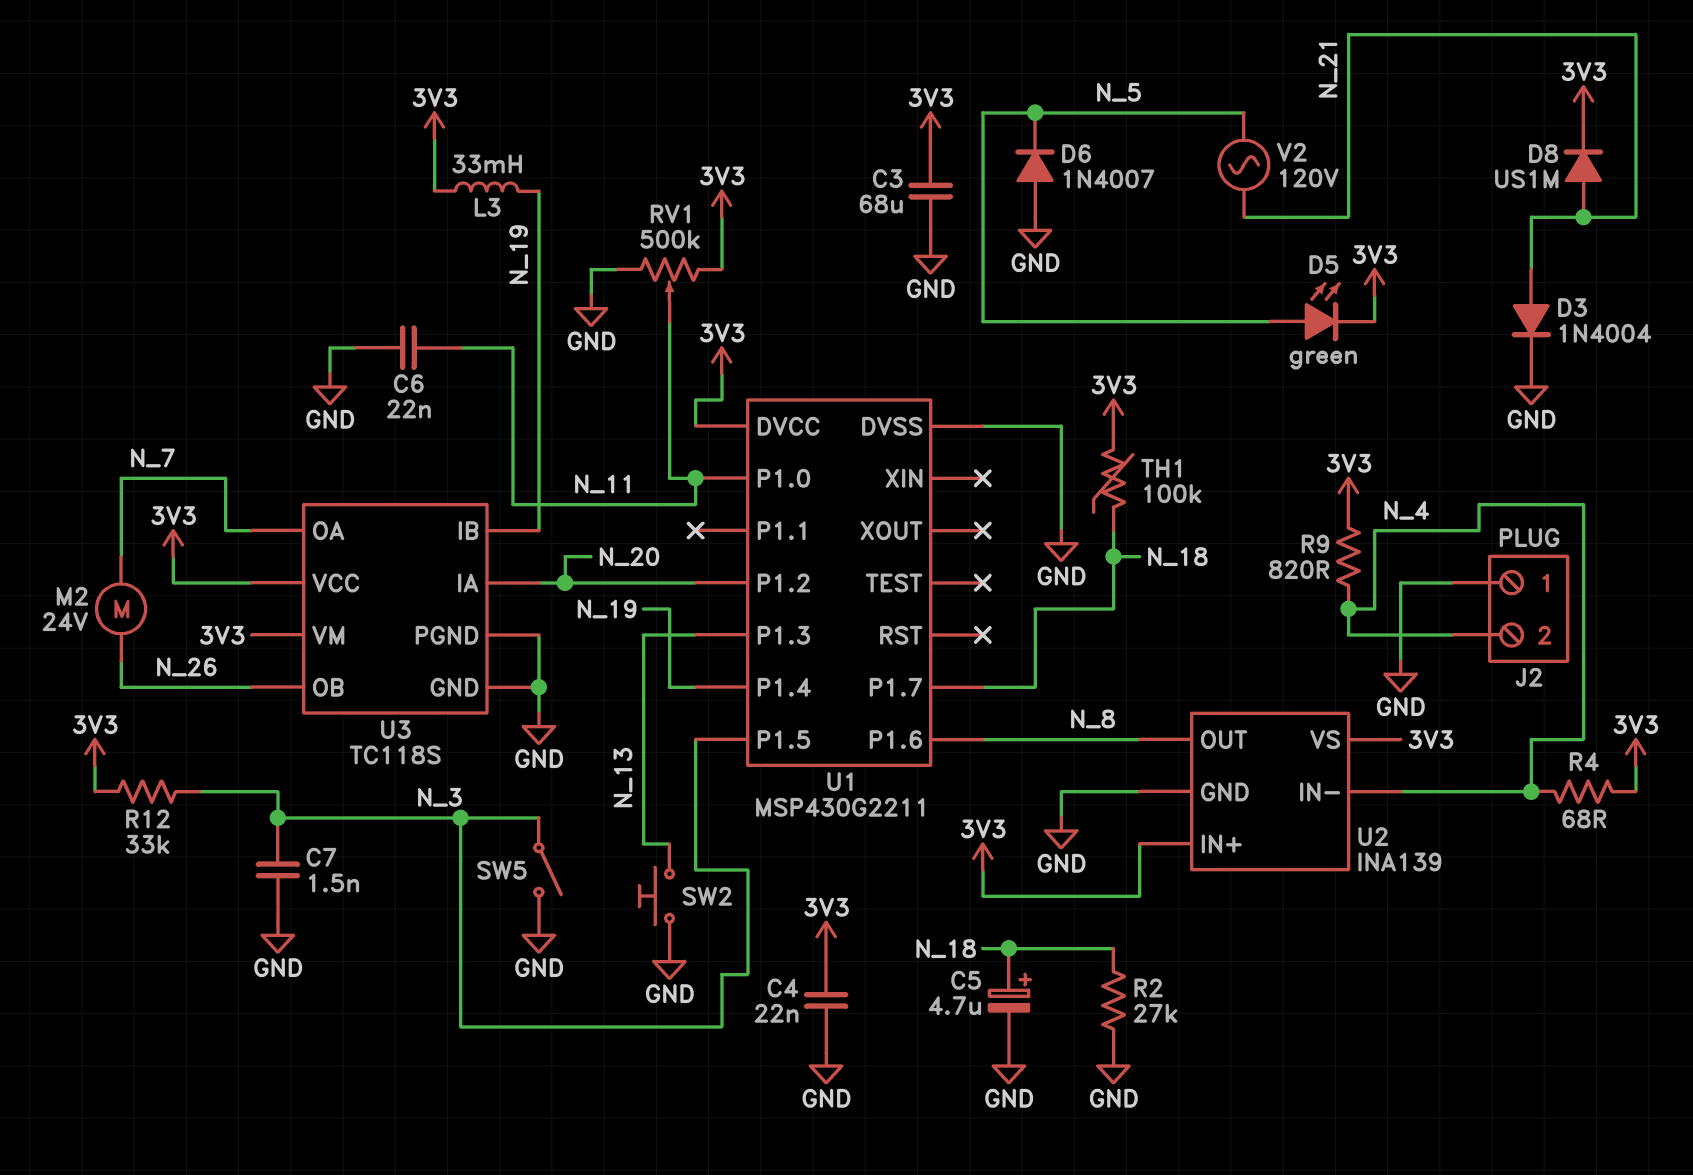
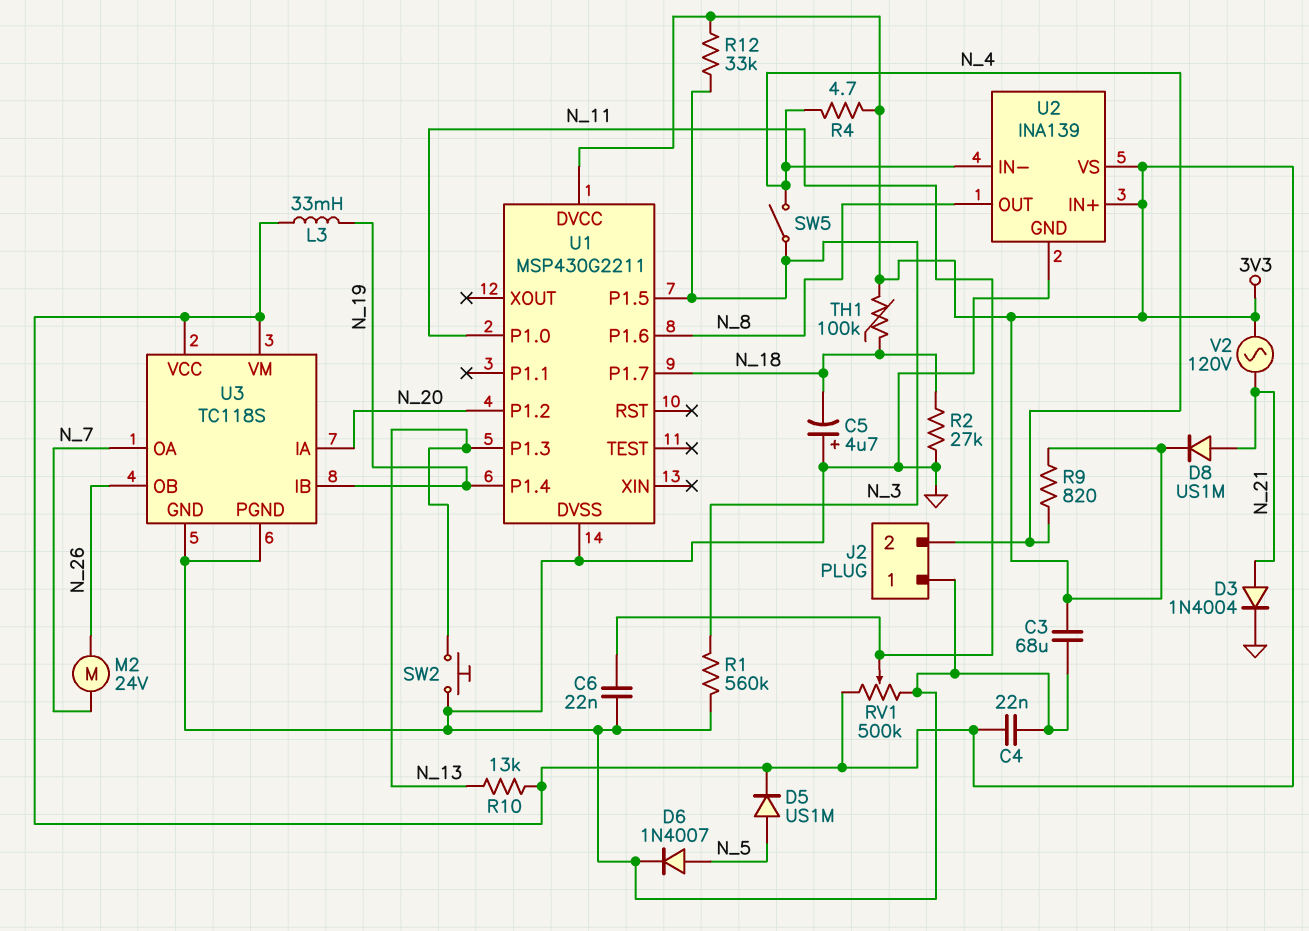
C5: 4.7uF (plus N_18, minus GND) -> 4.7uF (plus GND, minus N_18)
C7: 1.5nF (GND, N_3) -> none
D5: LED green (A N_5, K 3V3) -> diode US1M (A N_5, K 3V3)
D6: diode 1N4007 (A GND, K N_5) -> diode 1N4007 (A N_5, K GND)
R1: none -> 560k (GND, N_3)
R4: 68 (3V3, N_4) -> 4.7 (3V3, N_4)
R10: none -> 13k (3V3, N_13)
SW5: switch (GND, N_3) -> switch (N_3, N_4)
V2: AC 120V (N_5, N_21) -> AC 120V (3V3, N_21)

